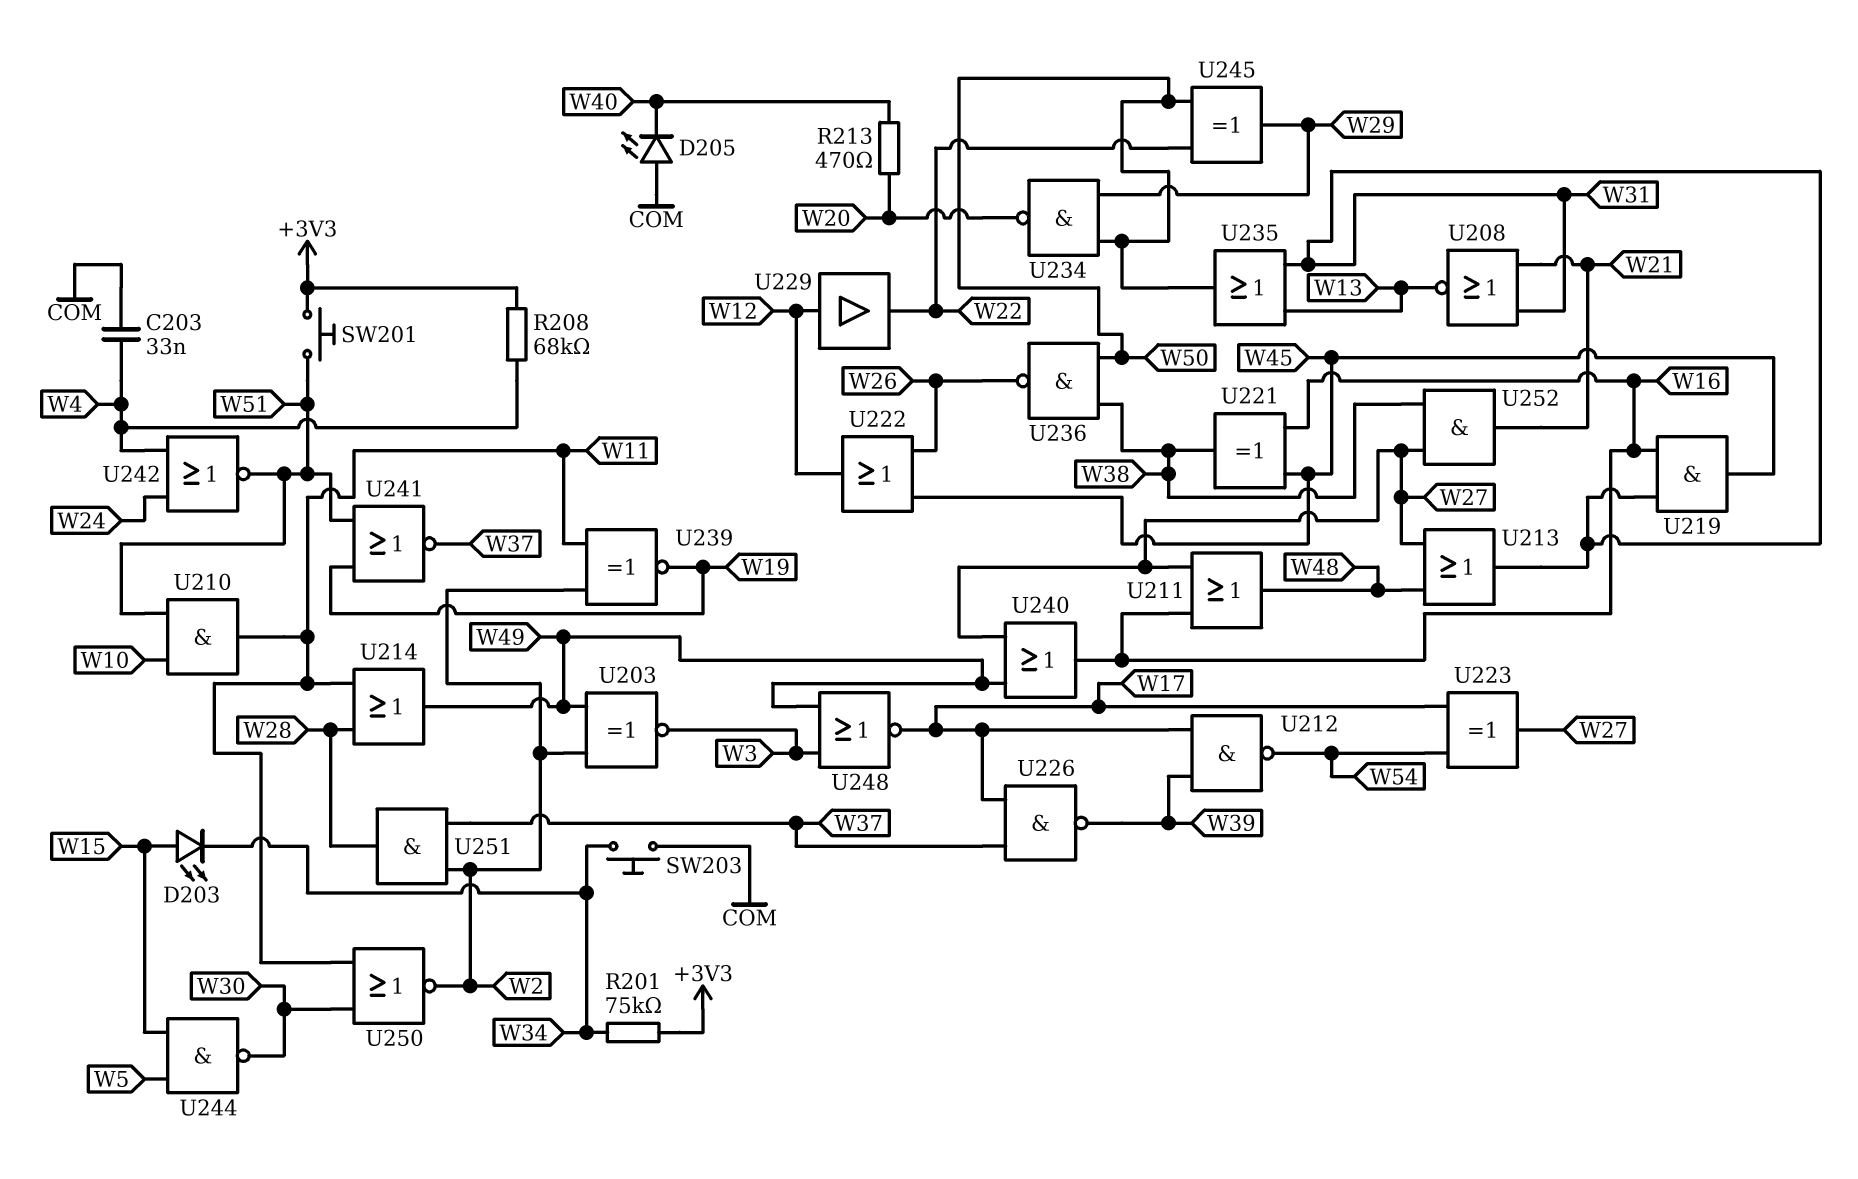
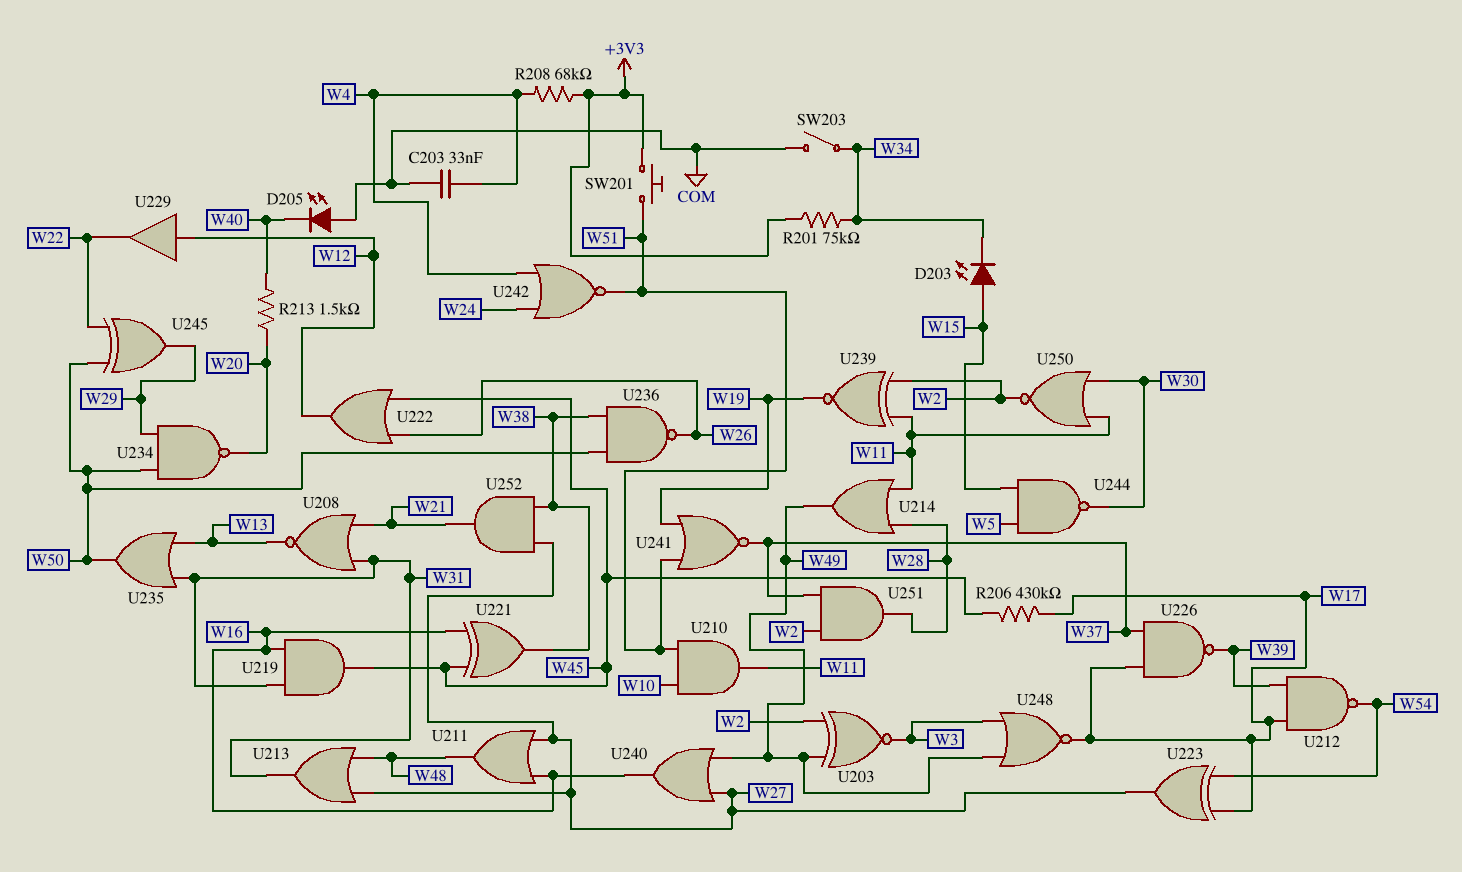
R206: none -> 430k (W17, W45)
R213: 470 (W20, W40) -> 1.5k (W20, W40)
SW203: button (COM, W34) -> switch (COM, W34)

